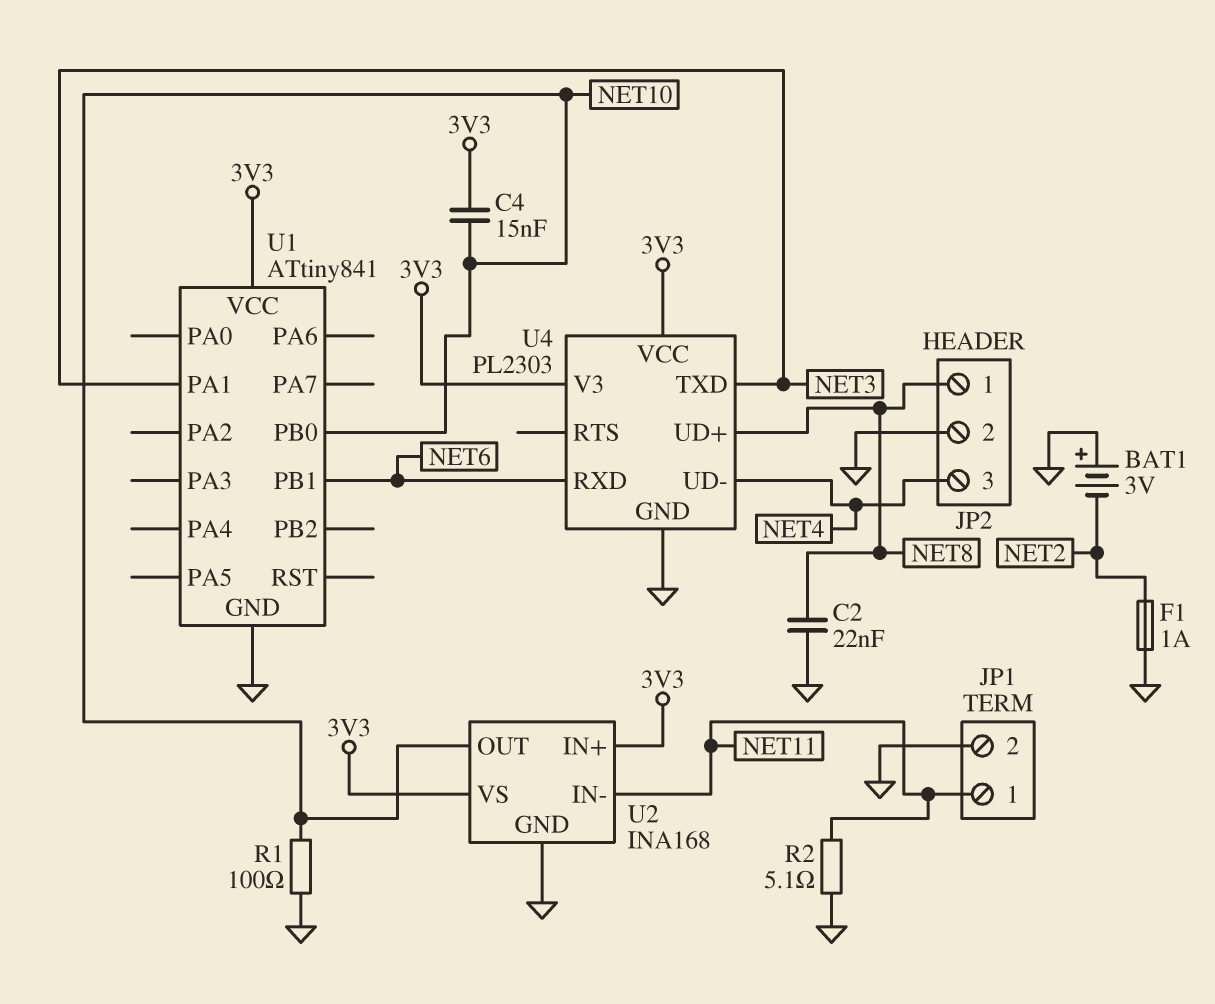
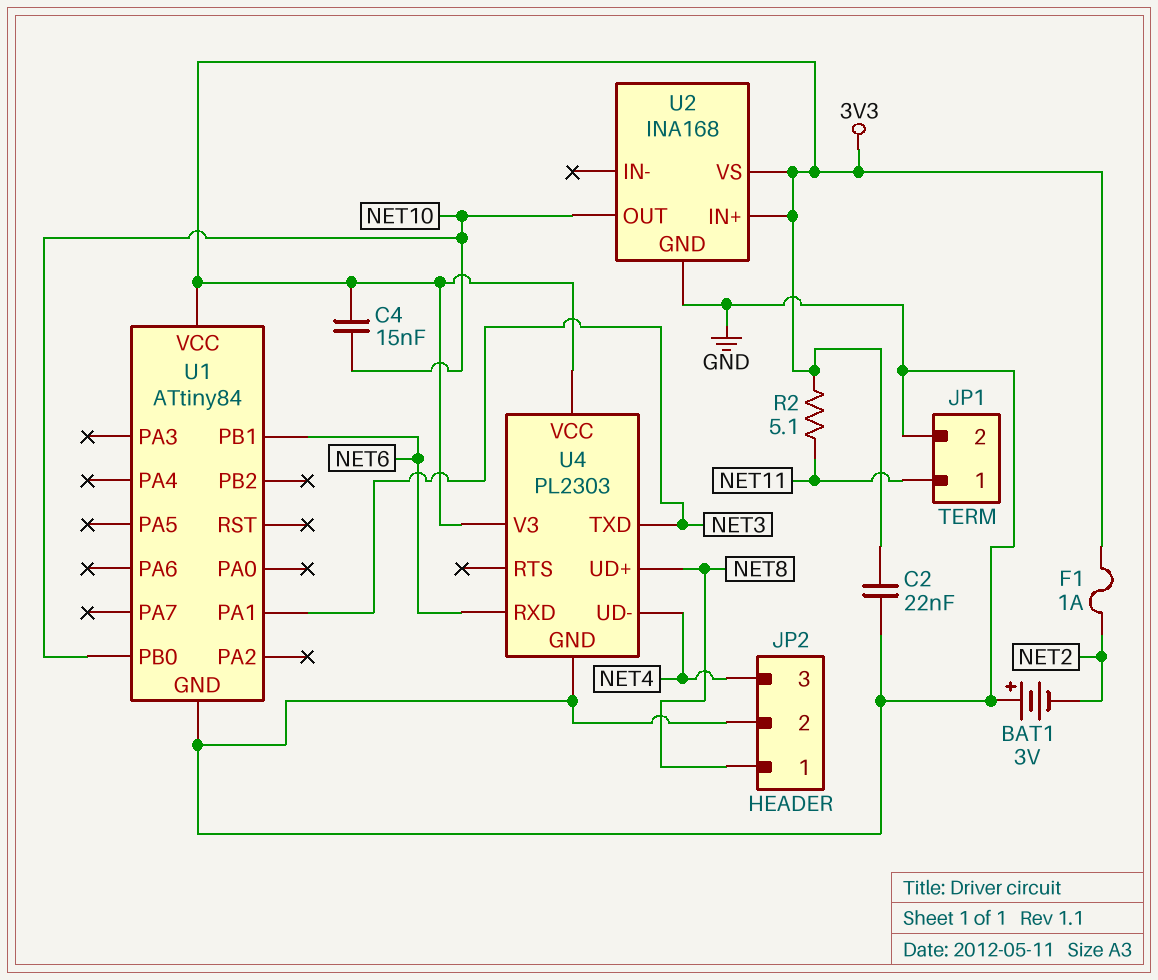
C2: 22nF (GND, NET8) -> 22nF (3V3, GND)
F1: 1A (GND, NET2) -> 1A (3V3, NET2)
R1: 100 (GND, NET10) -> none
R2: 5.1 (GND, NET11) -> 5.1 (3V3, NET11)
U1: ATtiny841 -> ATtiny84
U2 pin IN-: NET11 -> none

